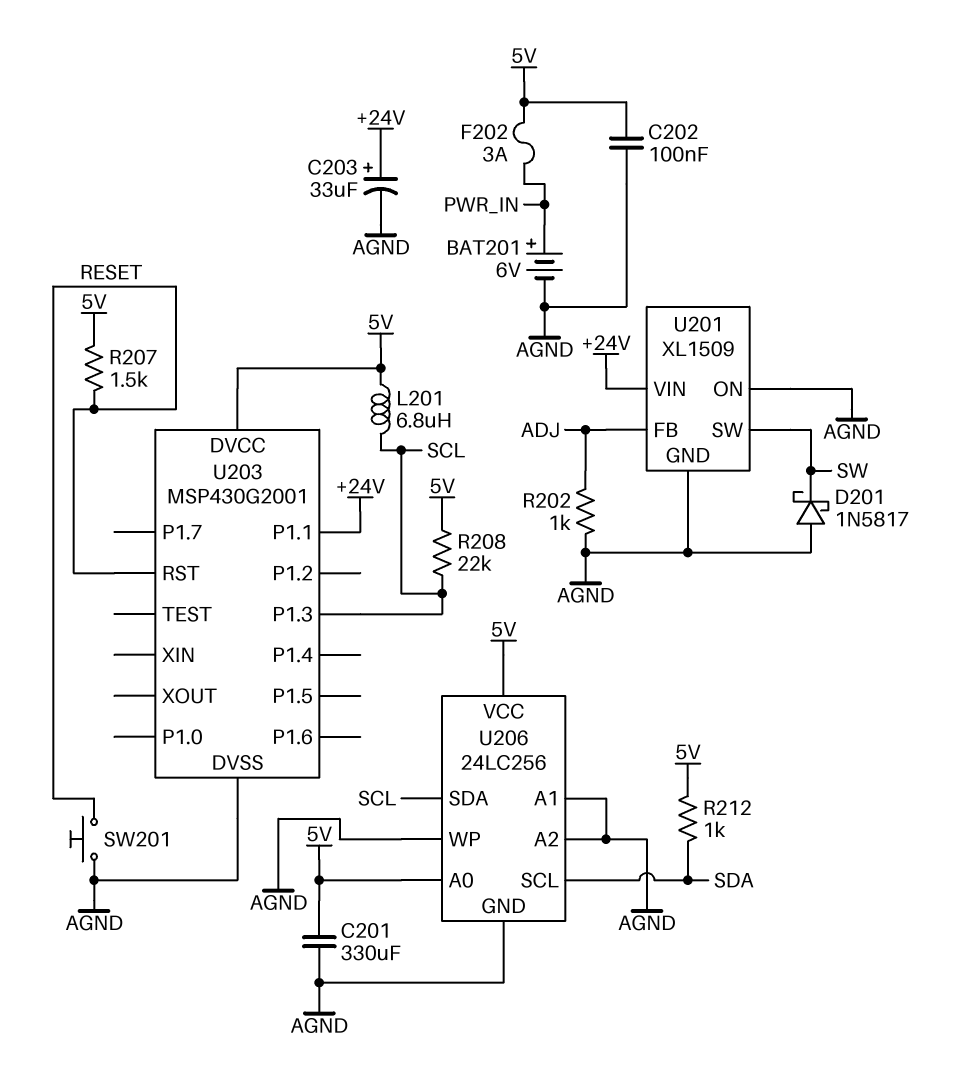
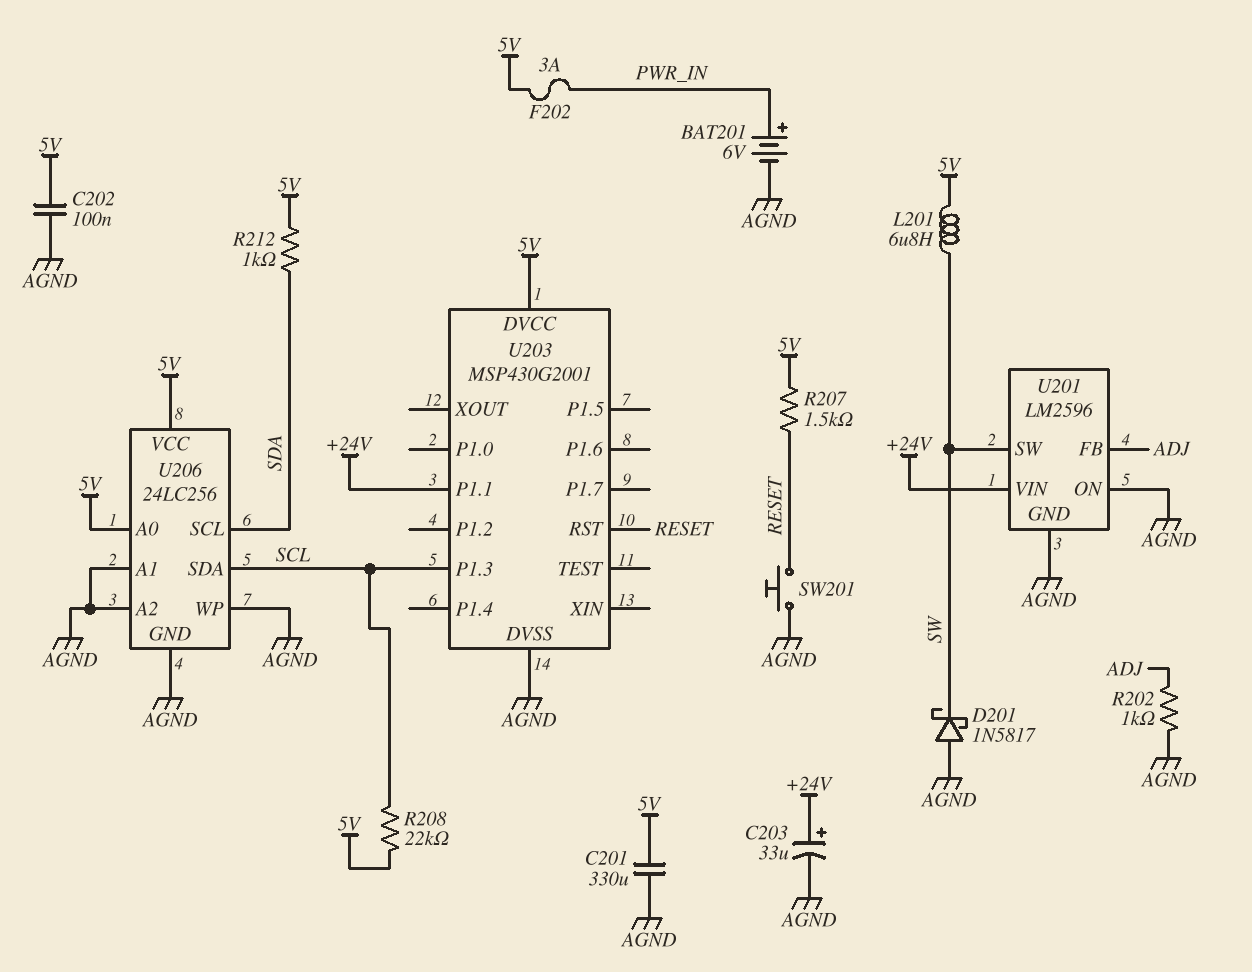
L201: 6.8uH (5V, SCL) -> 6.8uH (5V, SW)
U201: XL1509 -> LM2596

